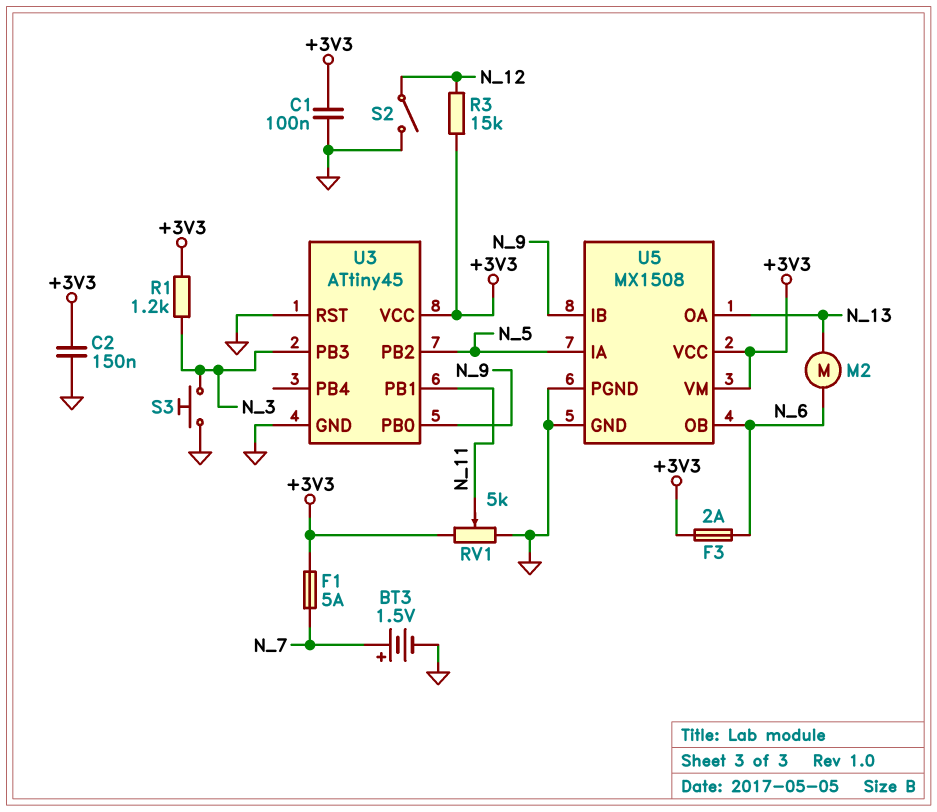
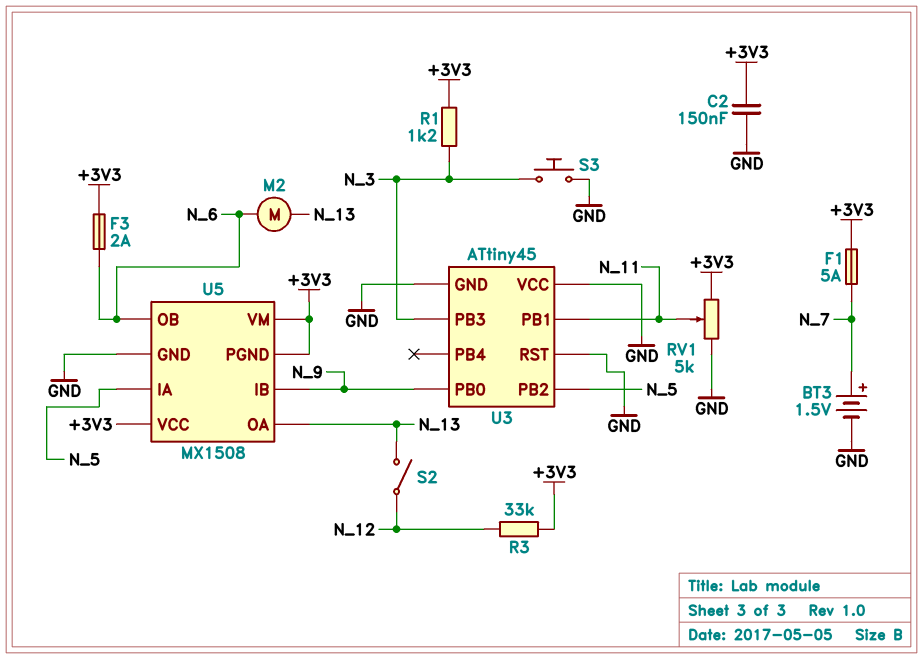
C1: 100nF (+3V3, GND) -> none
R3: 15k (+3V3, N_12) -> 33k (+3V3, N_12)
S2: switch (GND, N_12) -> switch (N_12, N_13)
U3 pin VCC: +3V3 -> GND
U5 pin PGND: GND -> +3V3

